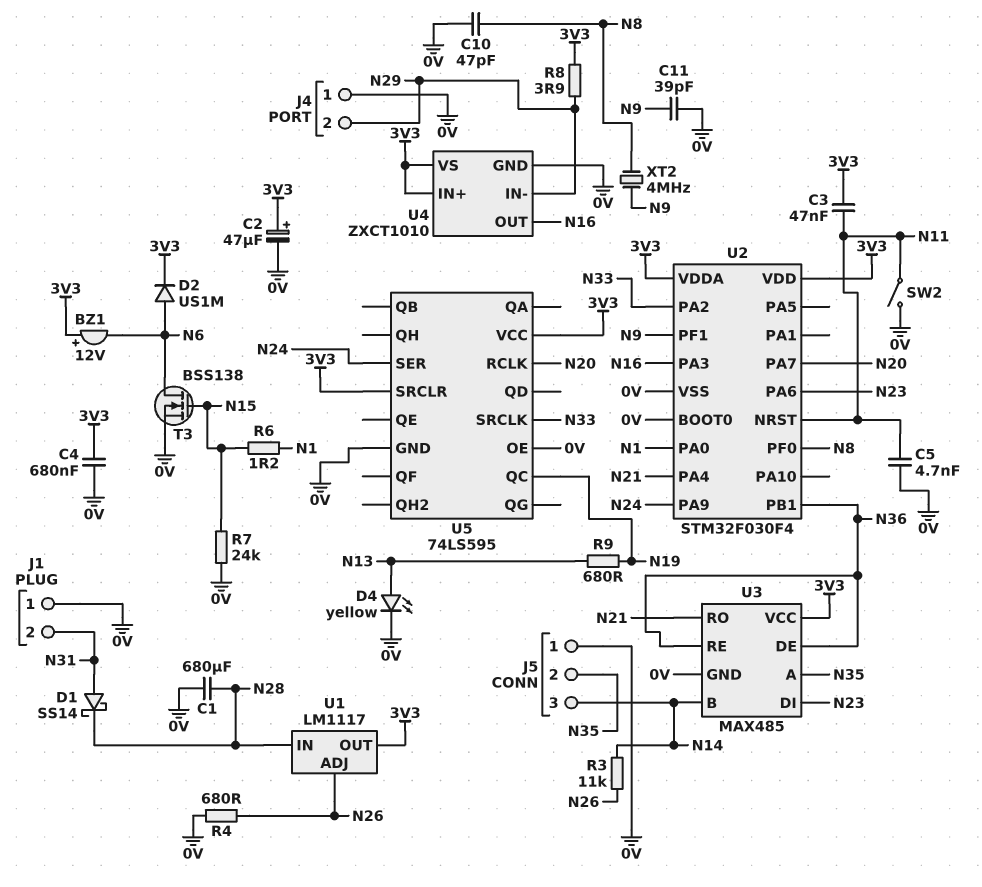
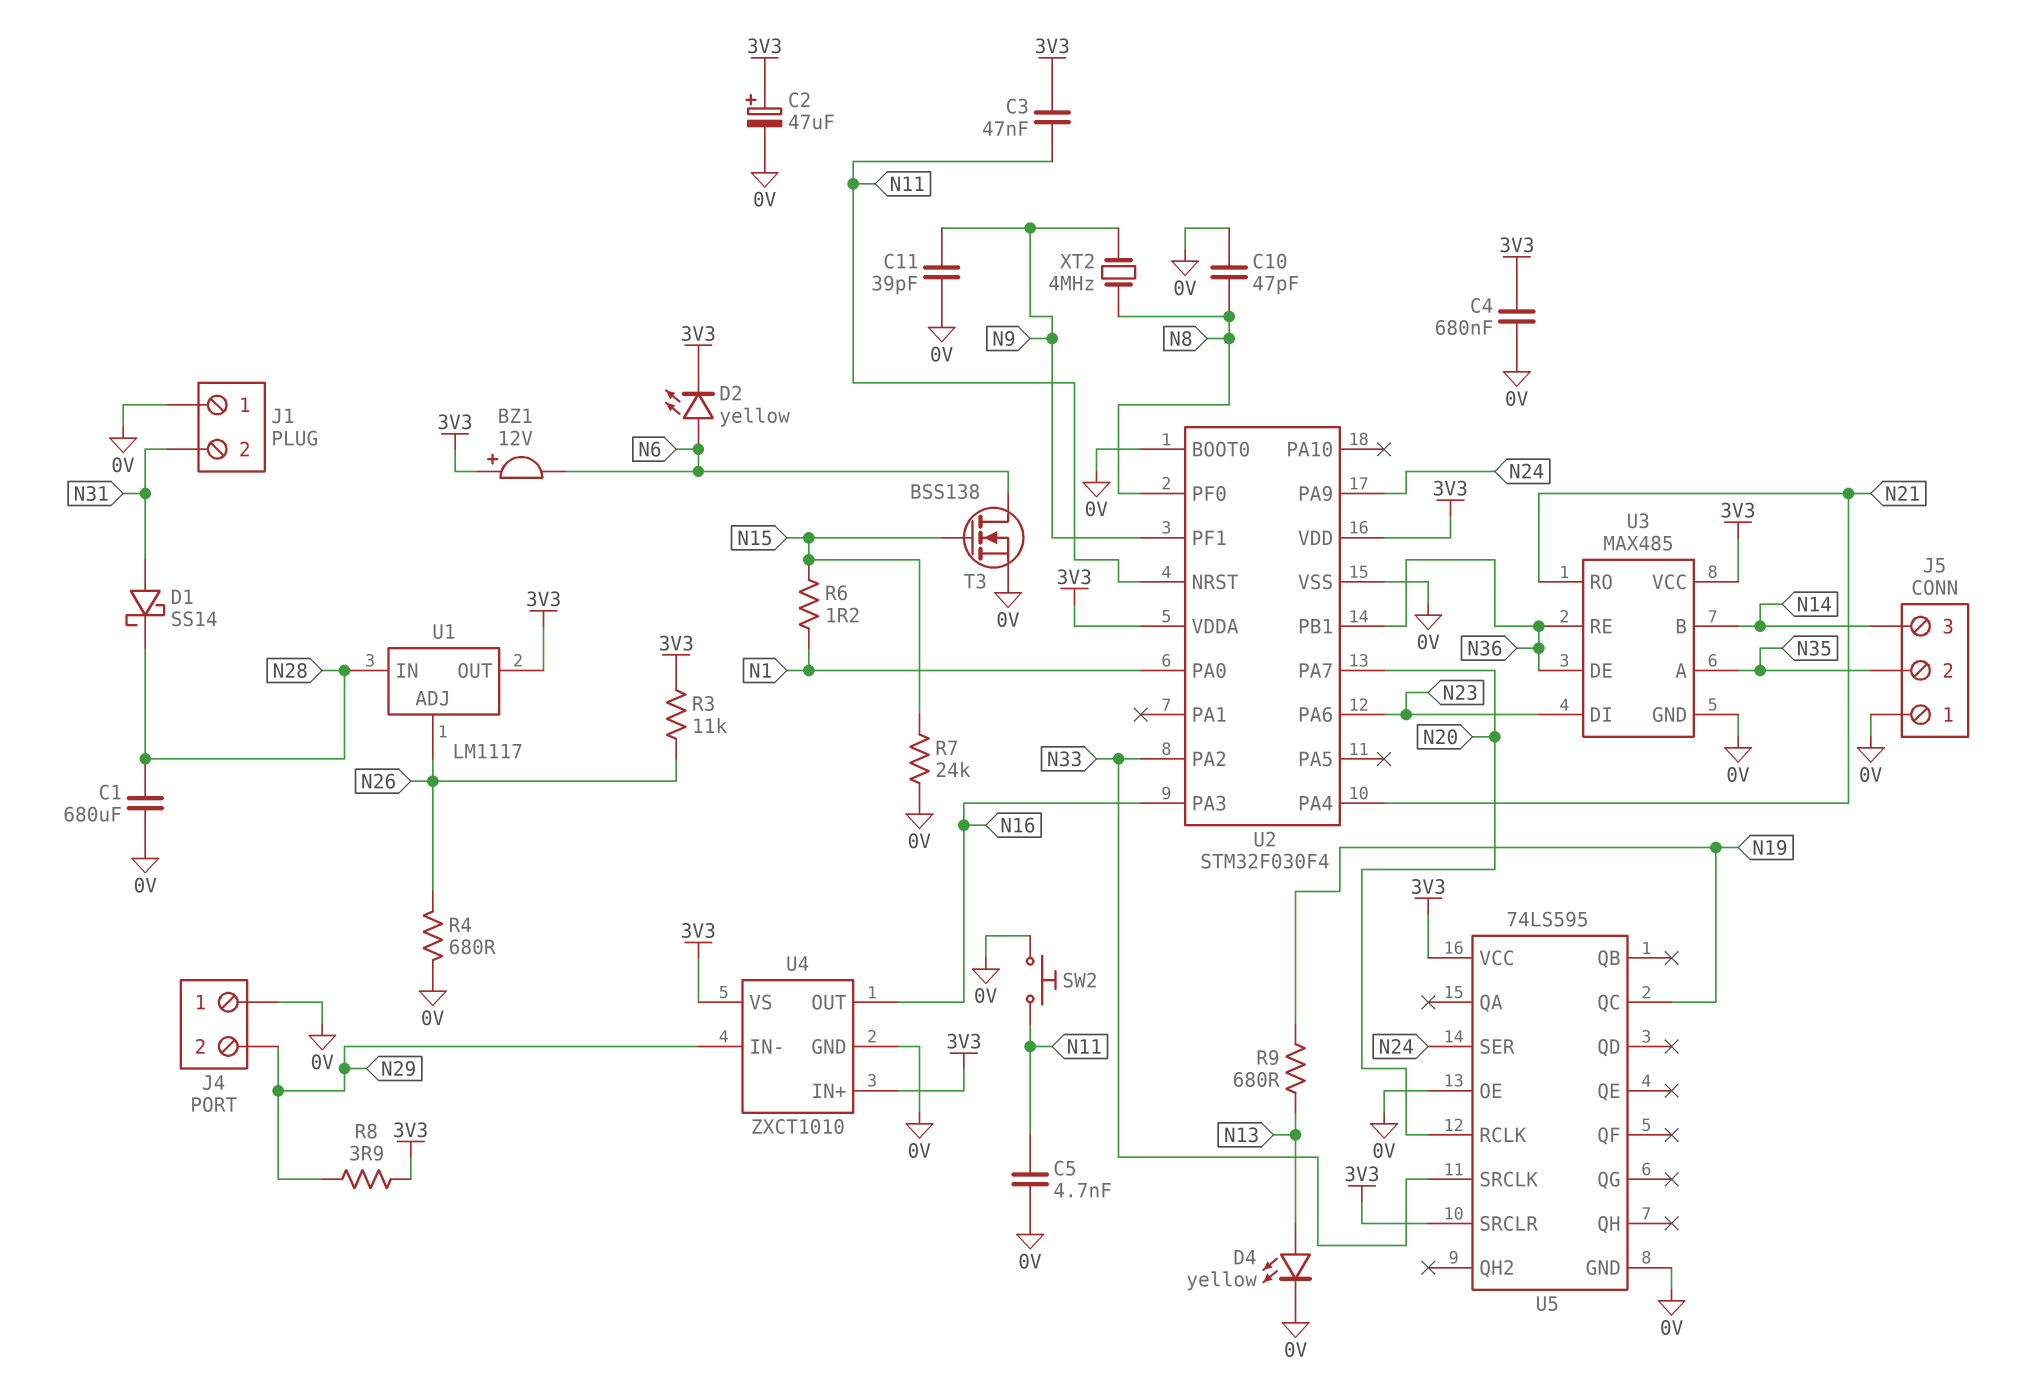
D2: diode US1M (A N6, K 3V3) -> LED yellow (A N6, K 3V3)
R3: 11k (N14, N26) -> 11k (3V3, N26)
SW2: switch (0V, N11) -> button (0V, N11)

